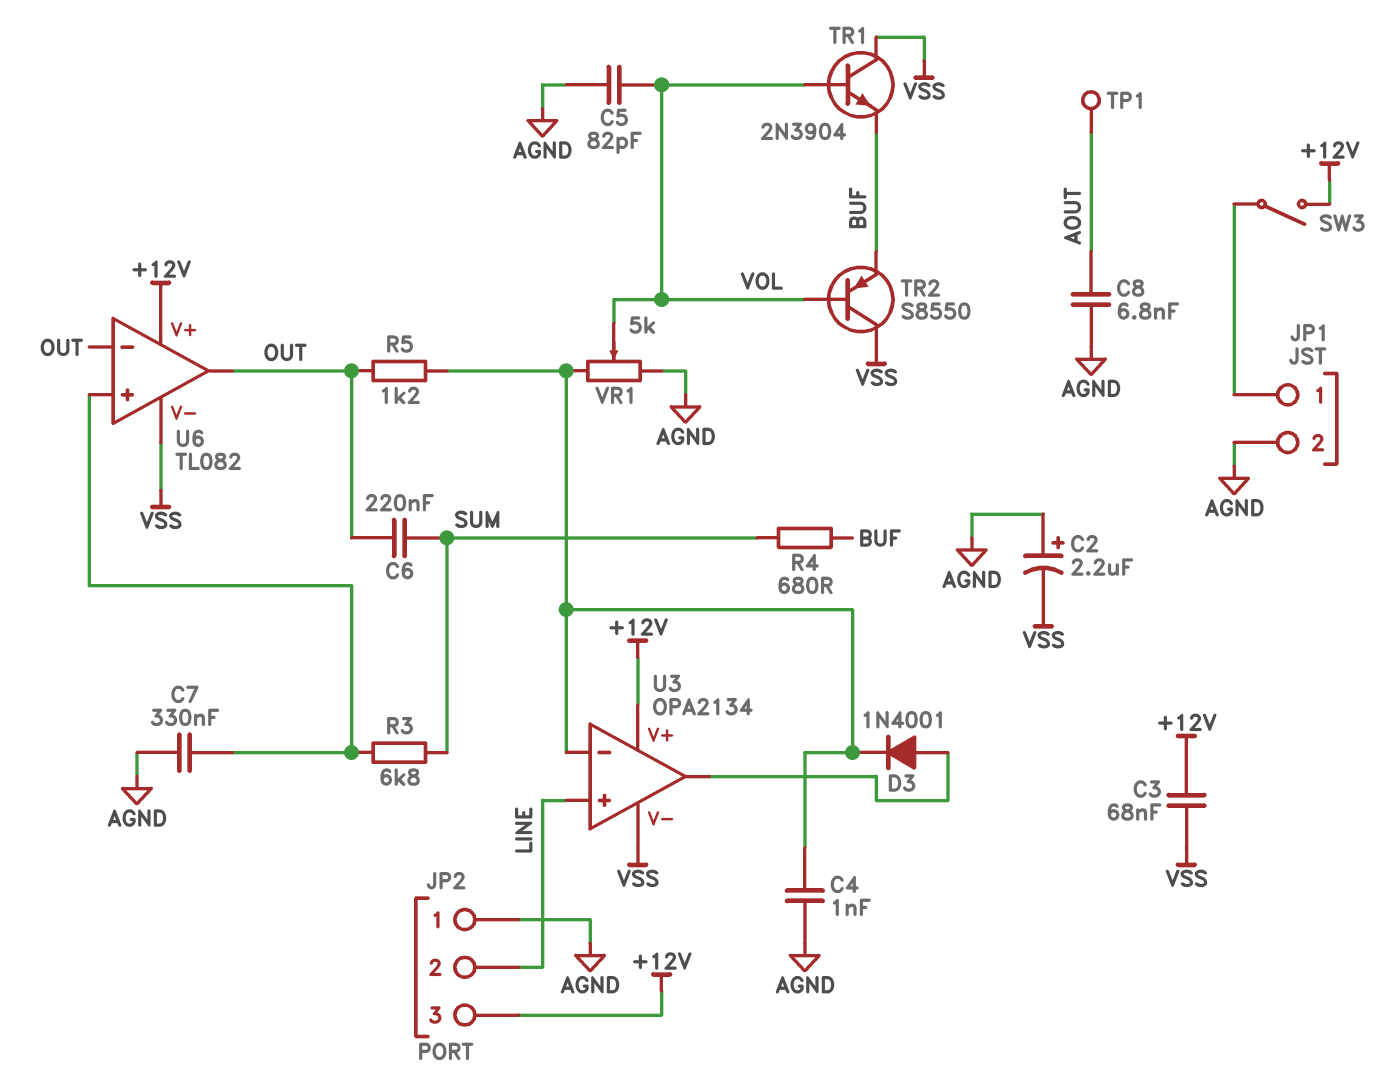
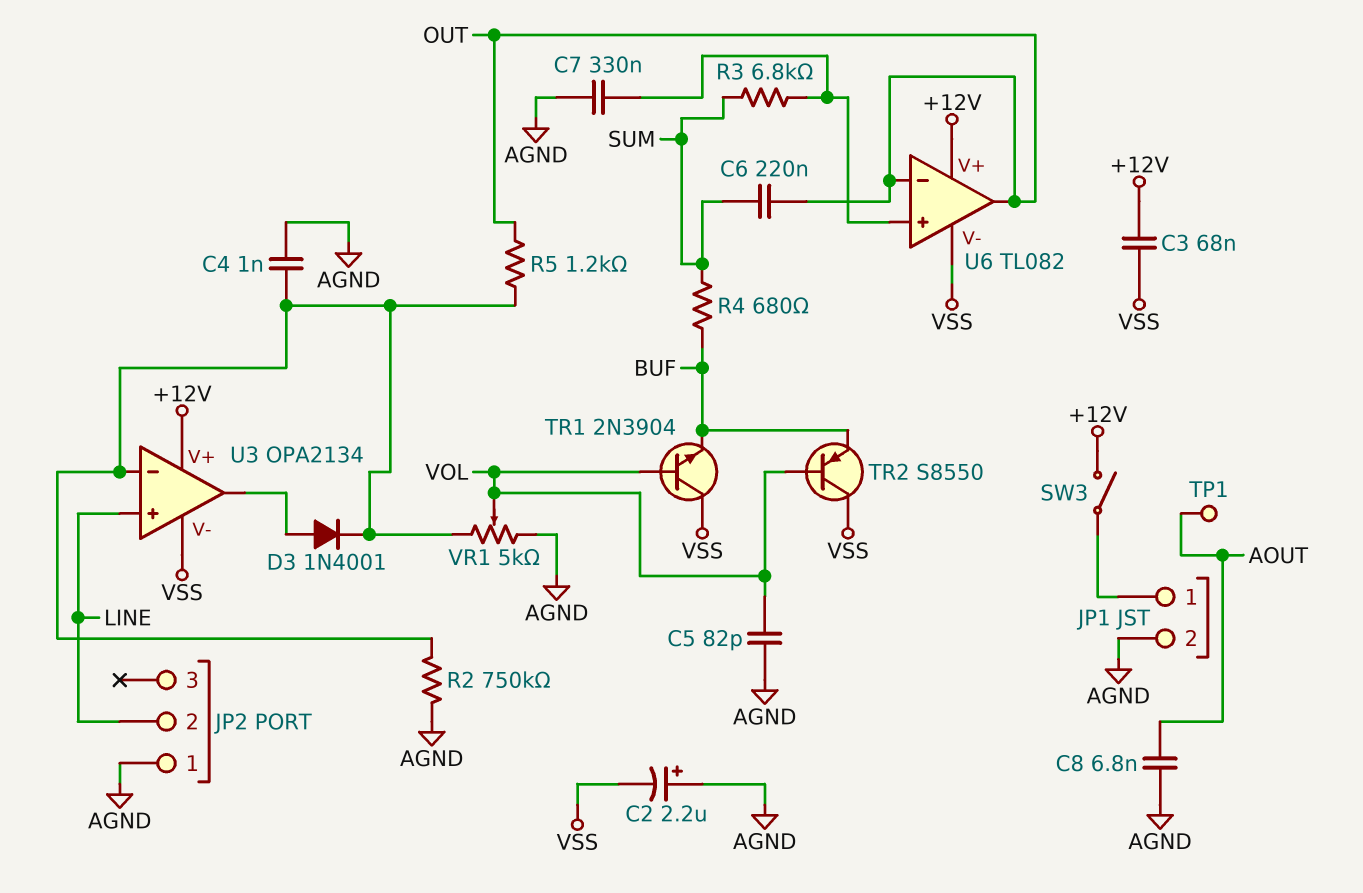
JP2 pin 3: +12V -> none
R2: none -> 750k (AGND, U3/in-)

